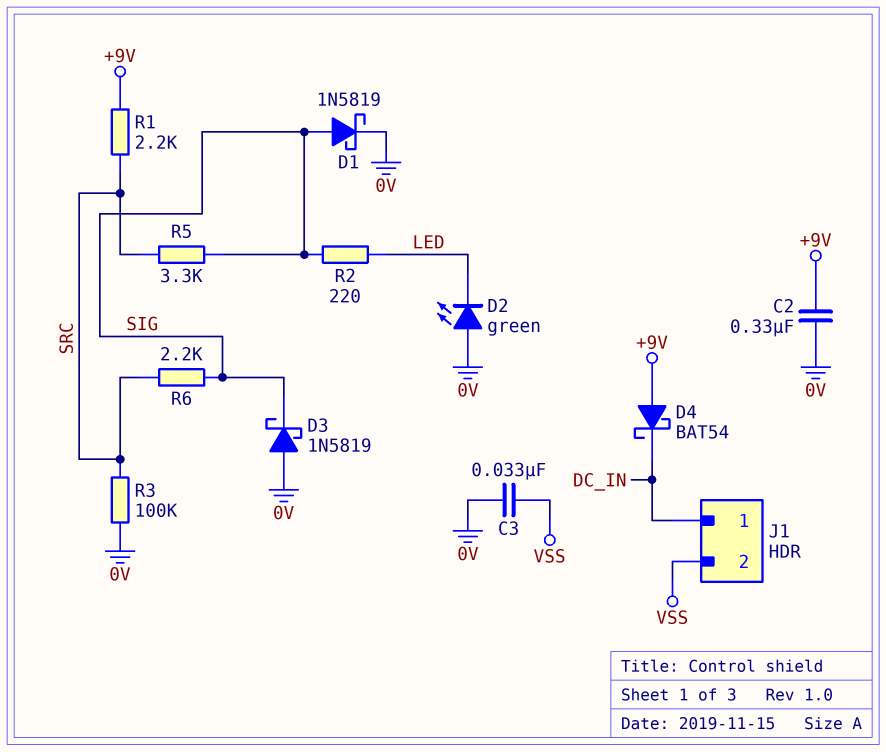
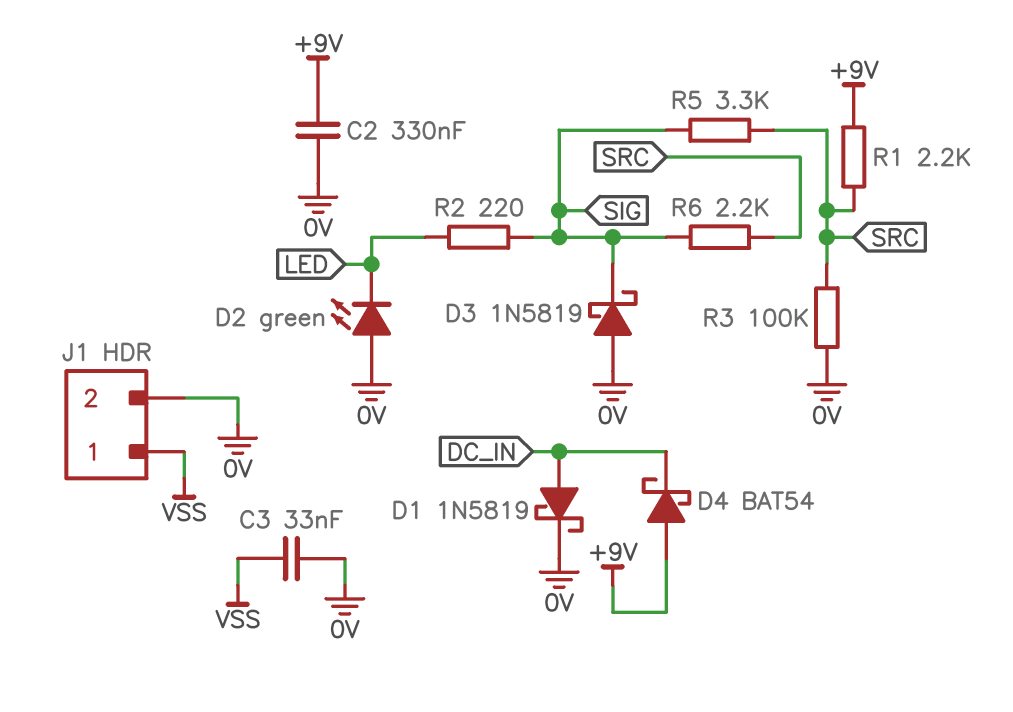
D1: schottky 1N5819 (A SIG, K 0V) -> schottky 1N5819 (A DC_IN, K 0V)
J1 pin 1: DC_IN -> VSS
J1 pin 2: VSS -> 0V

